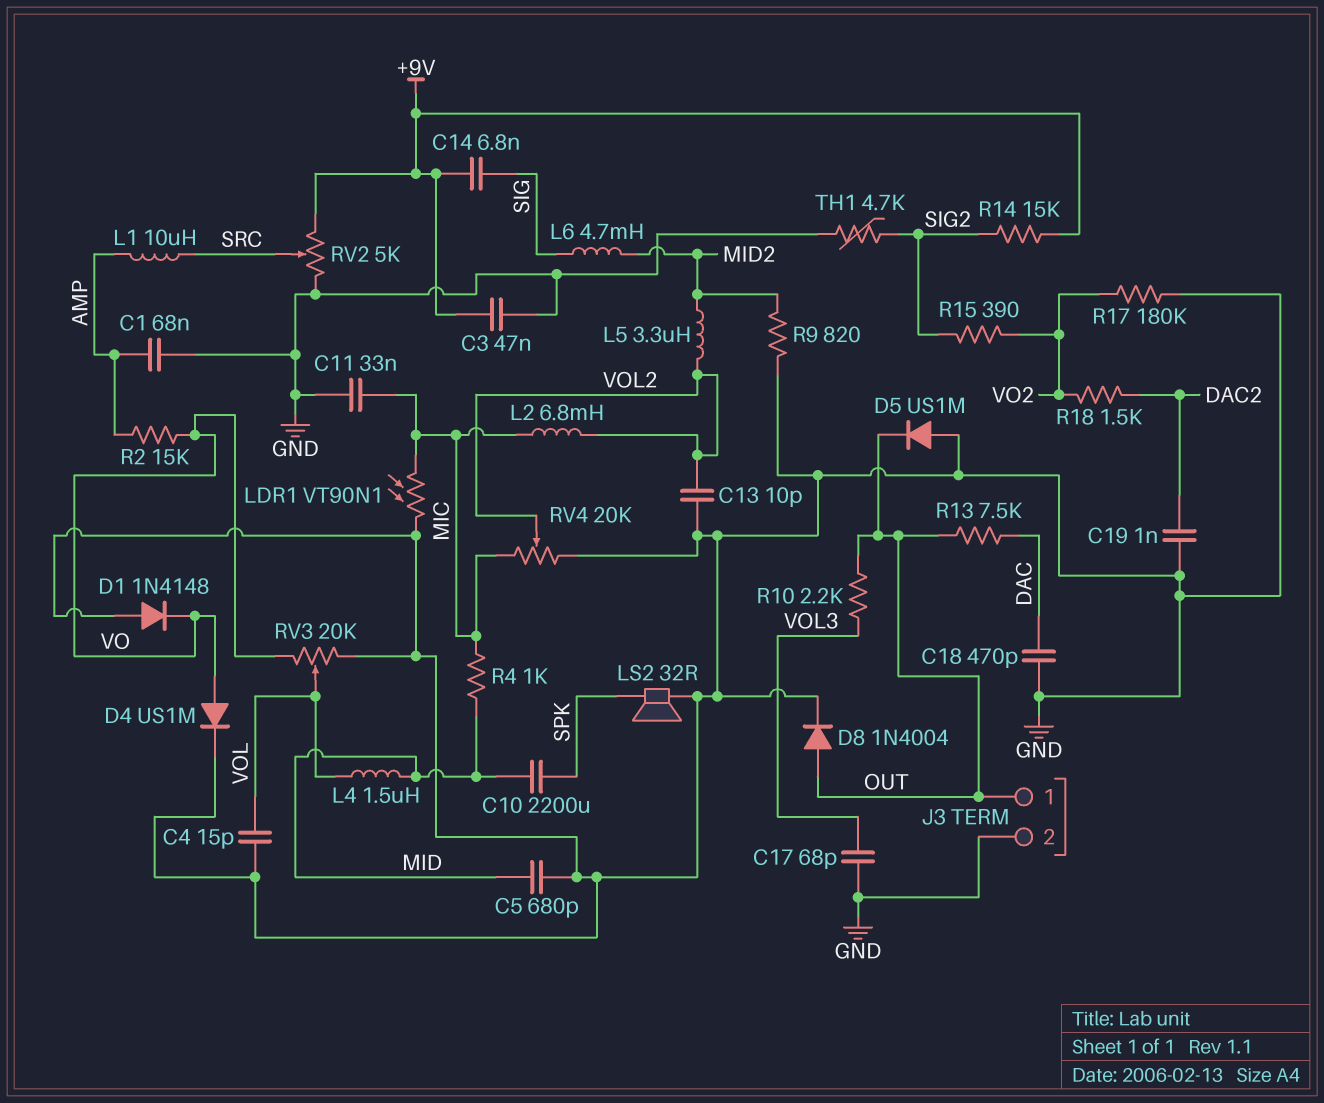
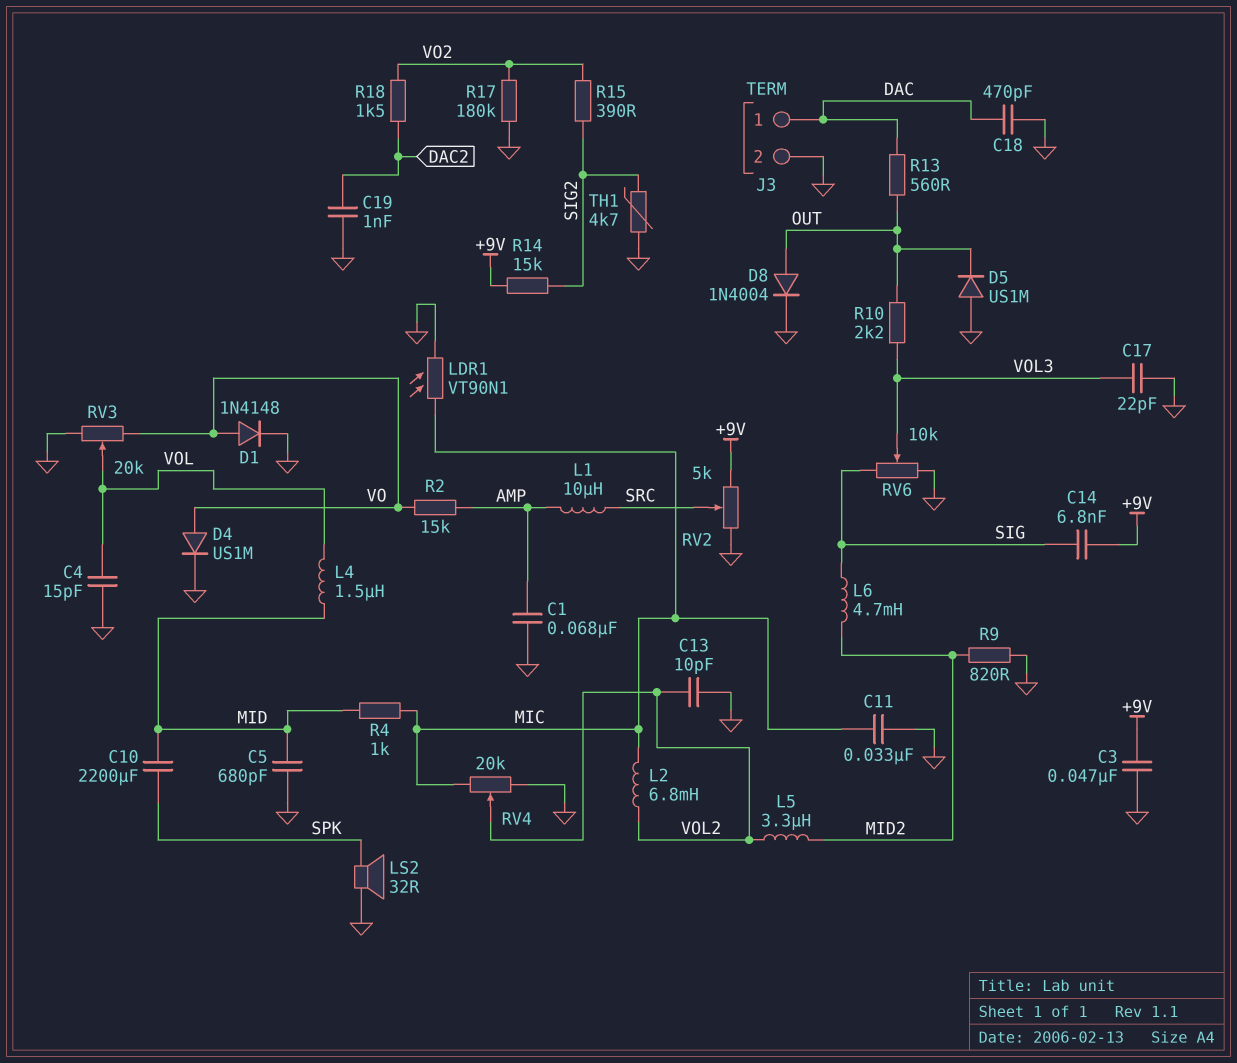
C17: 68pF (GND, VOL3) -> 22pF (GND, VOL3)
D1: diode 1N4148 (A GND, K VO) -> diode 1N4148 (A VO, K GND)
J3 pin 1: OUT -> DAC
R13: 7.5k (DAC, OUT) -> 560 (DAC, OUT)
RV6: none -> 10k (GND, SIG, wiper VOL3)

